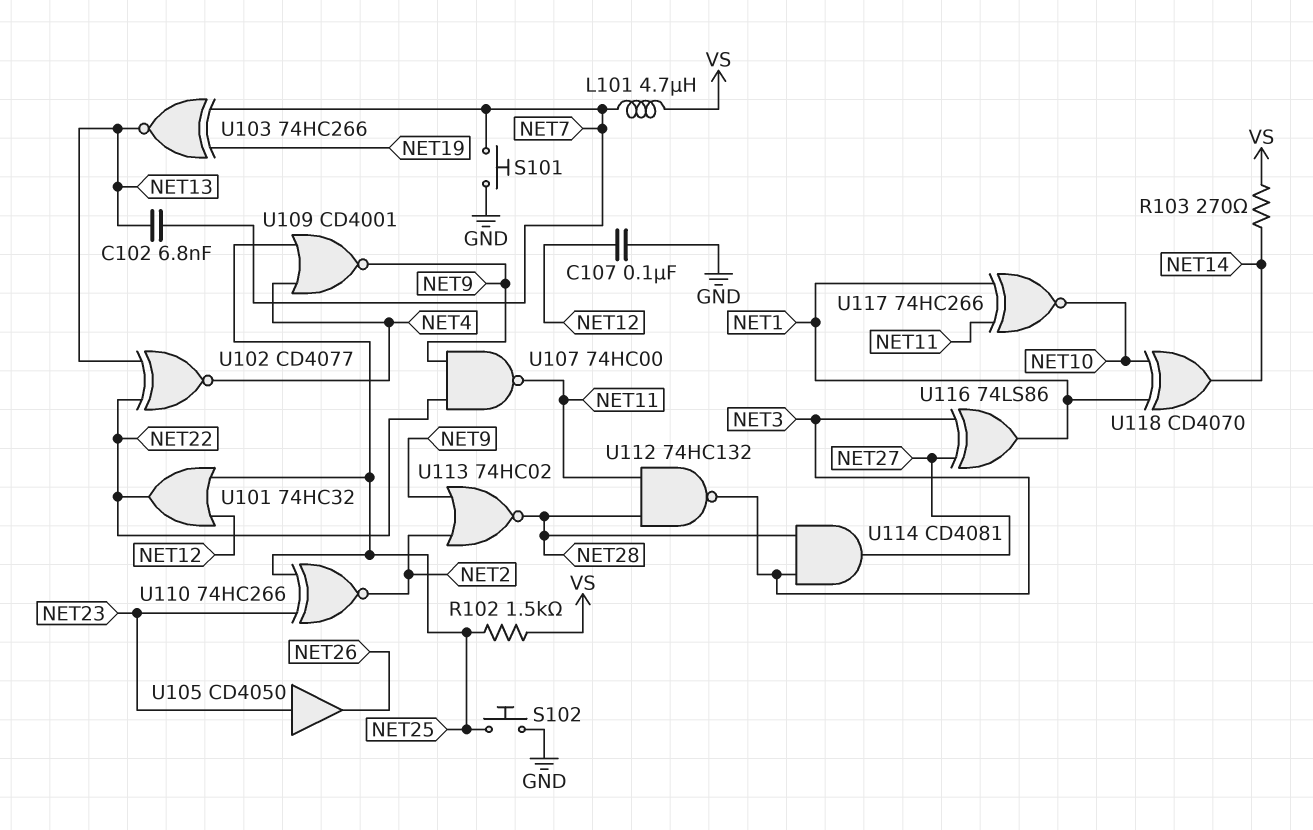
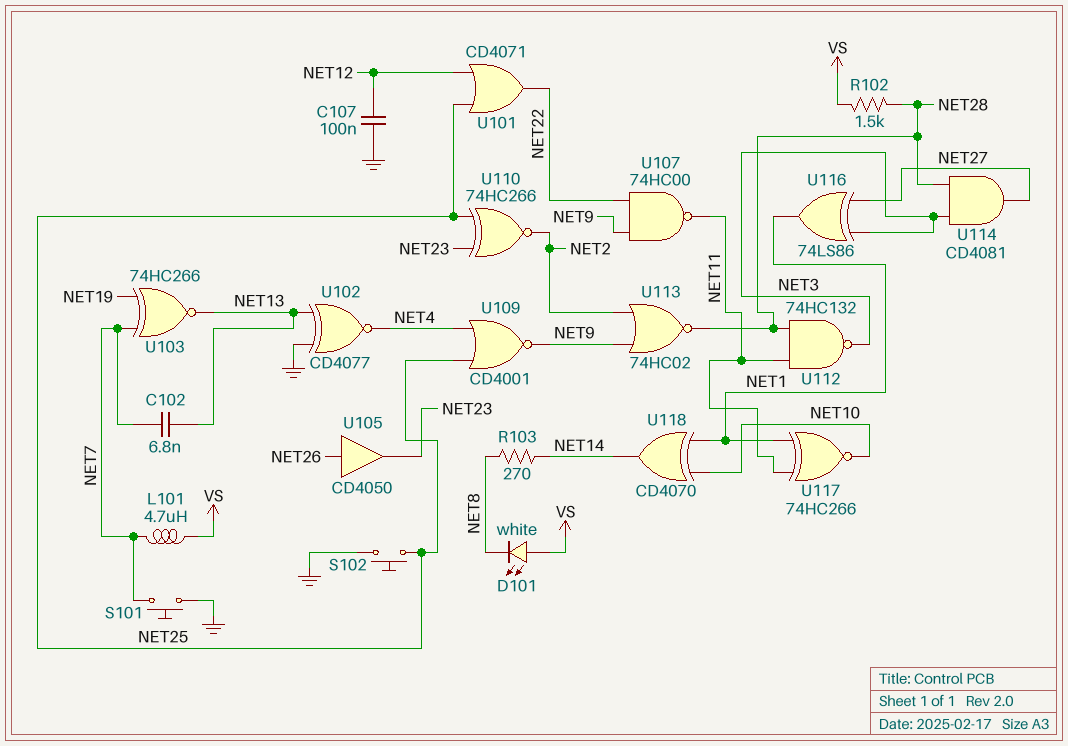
D101: none -> LED white (A VS, K NET8)
R102: 1.5k (NET25, VS) -> 1.5k (NET28, VS)
R103: 270 (NET14, VS) -> 270 (NET8, NET14)
U101: OR 74HC32 (in NET12, in NET25, out NET22) -> OR CD4071 (in NET12, in NET25, out NET22)
U102: XNOR CD4077 (in NET13, in NET22, out NET4) -> XNOR CD4077 (in GND, in NET13, out NET4)
U105: buffer CD4050 (in NET23, out NET26) -> buffer CD4050 (in NET26, out NET23)

